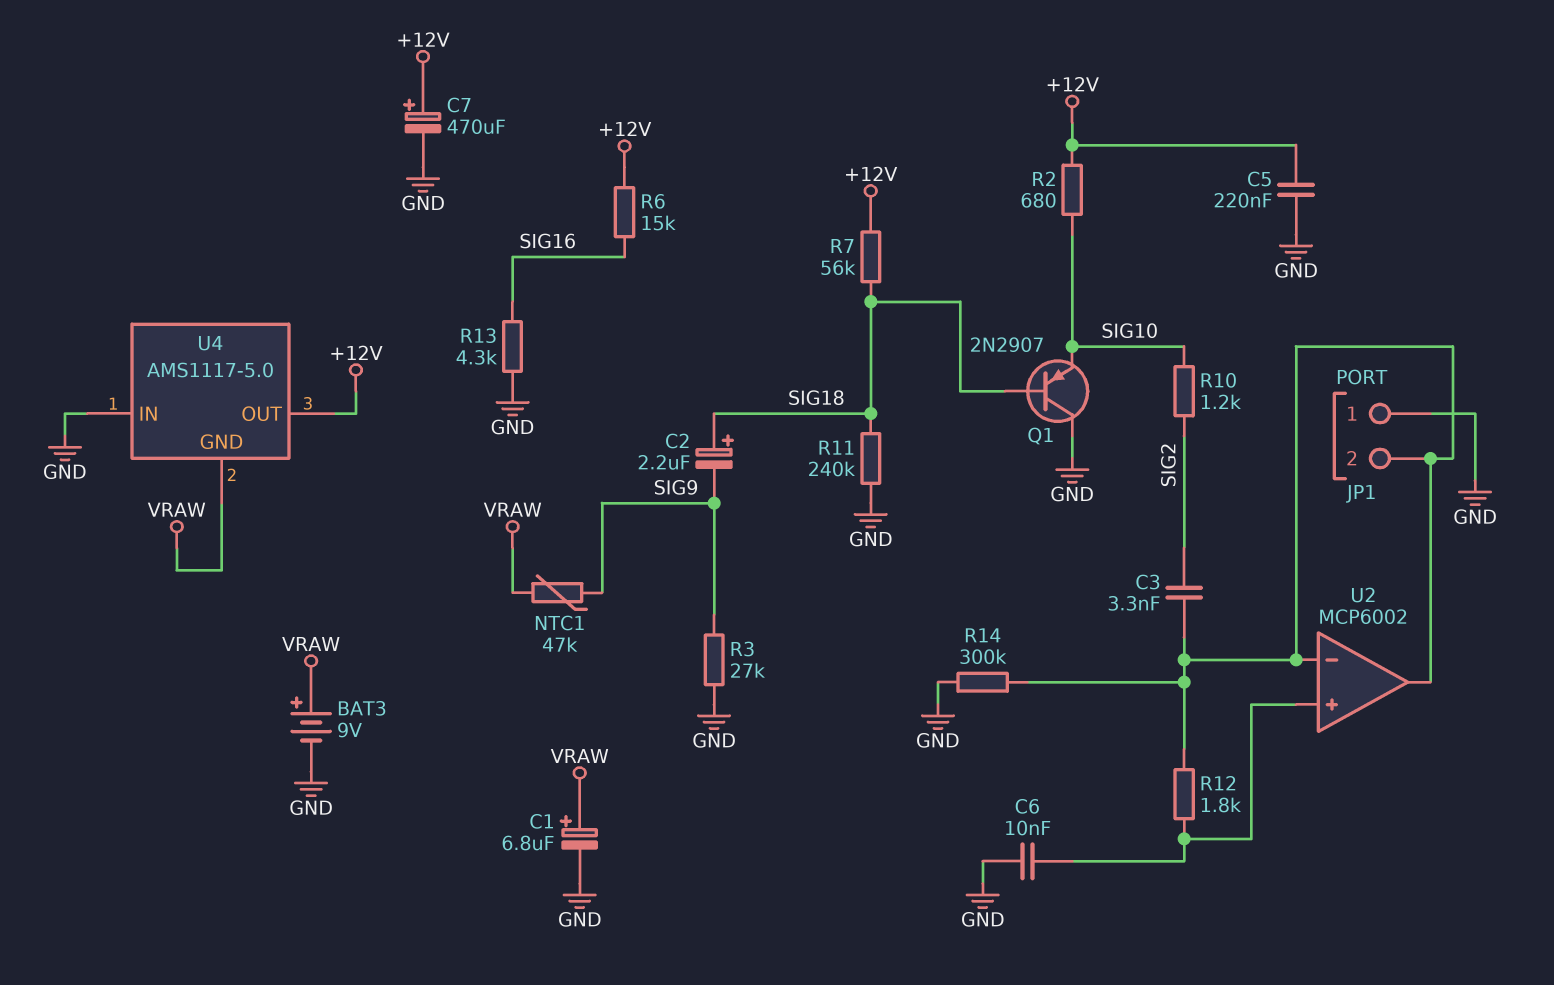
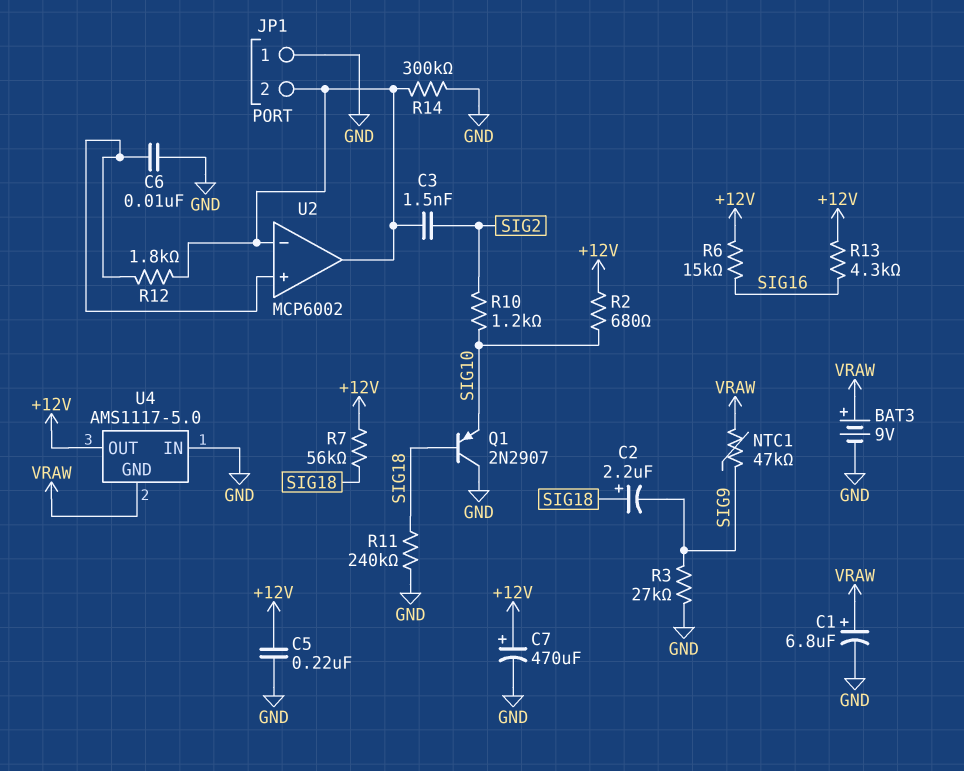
C3: 3.3nF (JP1/2, SIG2) -> 1.5nF (JP1/2, SIG2)
R13: 4.3k (GND, SIG16) -> 4.3k (+12V, SIG16)

